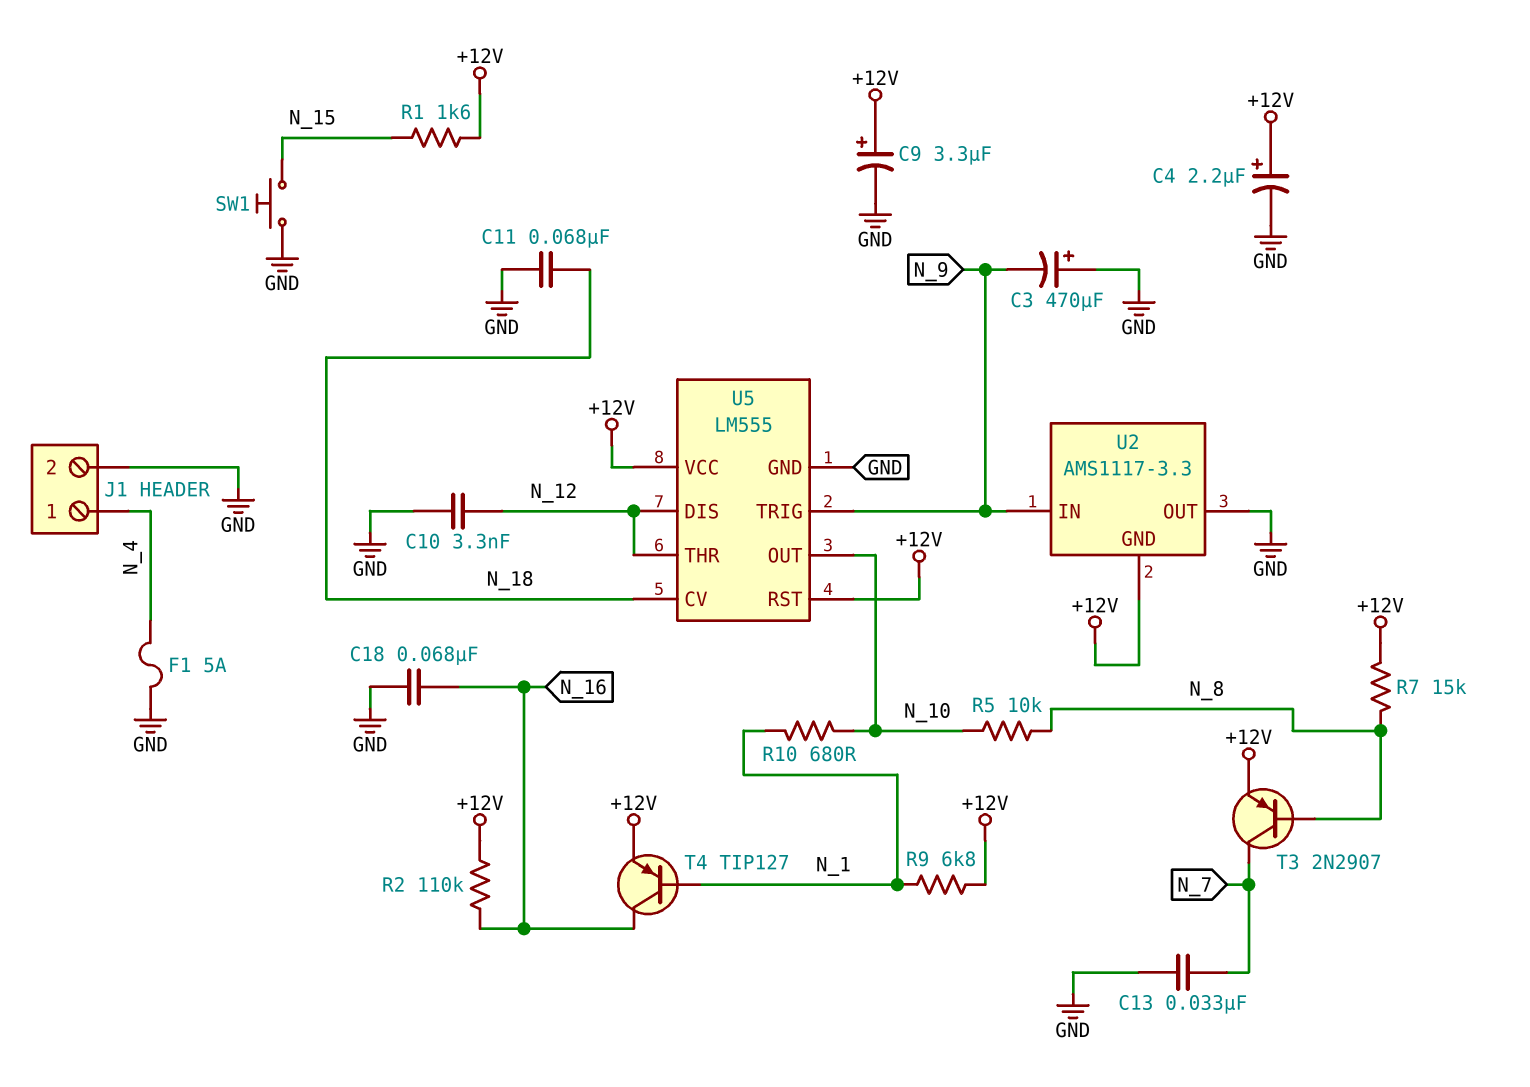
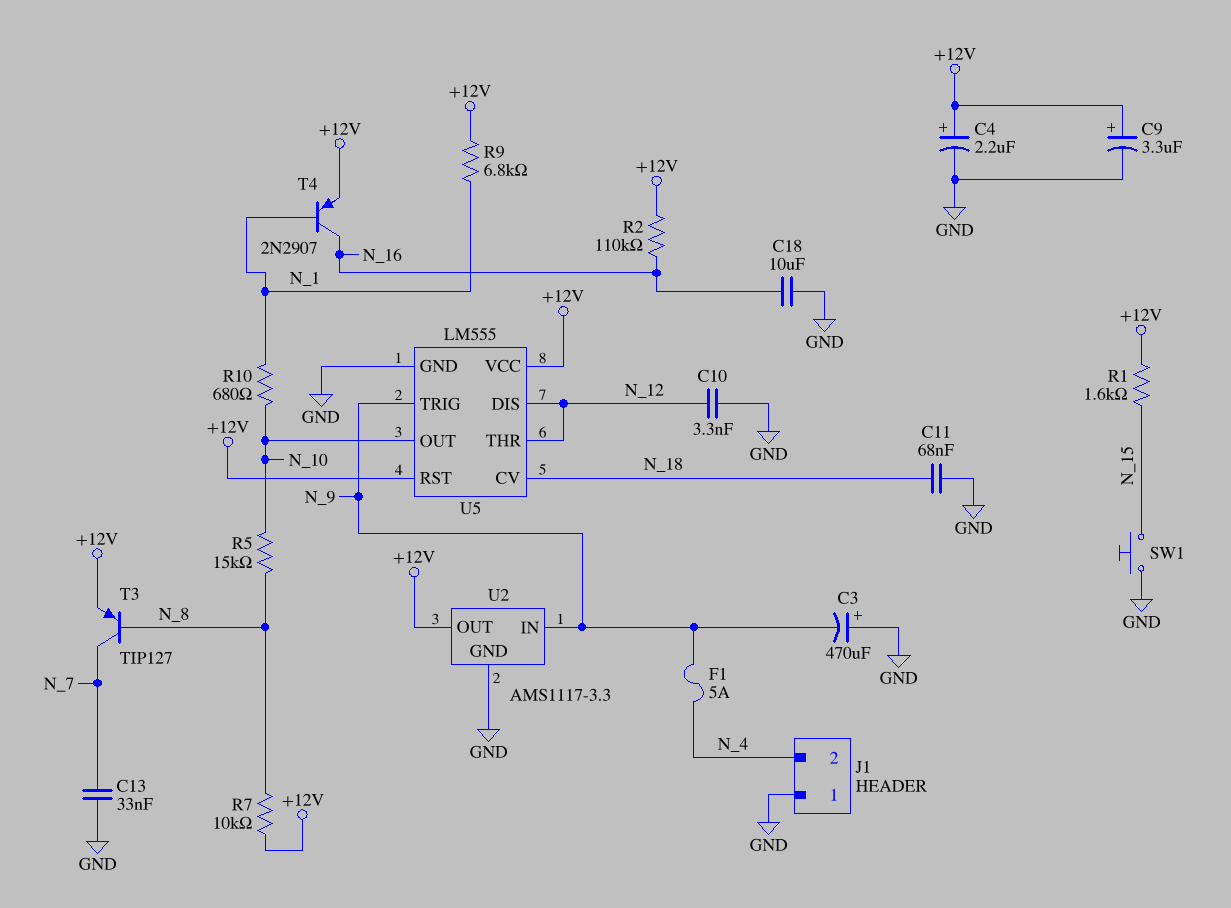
C18: 68nF (GND, N_16) -> 10uF (GND, N_16)
F1: 5A (GND, N_4) -> 5A (N_4, N_9)
J1 pin 1: N_4 -> GND
J1 pin 2: GND -> N_4
R5: 10k (N_8, N_10) -> 15k (N_8, N_10)
R7: 15k (+12V, N_8) -> 10k (+12V, N_8)
T3: PNP 2N2907 (B N_8, C N_7, E +12V) -> PNP TIP127 (B N_8, C N_7, E +12V)
T4: PNP TIP127 (B N_1, C N_16, E +12V) -> PNP 2N2907 (B N_1, C N_16, E +12V)
U2 pin GND: +12V -> GND
U2 pin OUT: GND -> +12V

